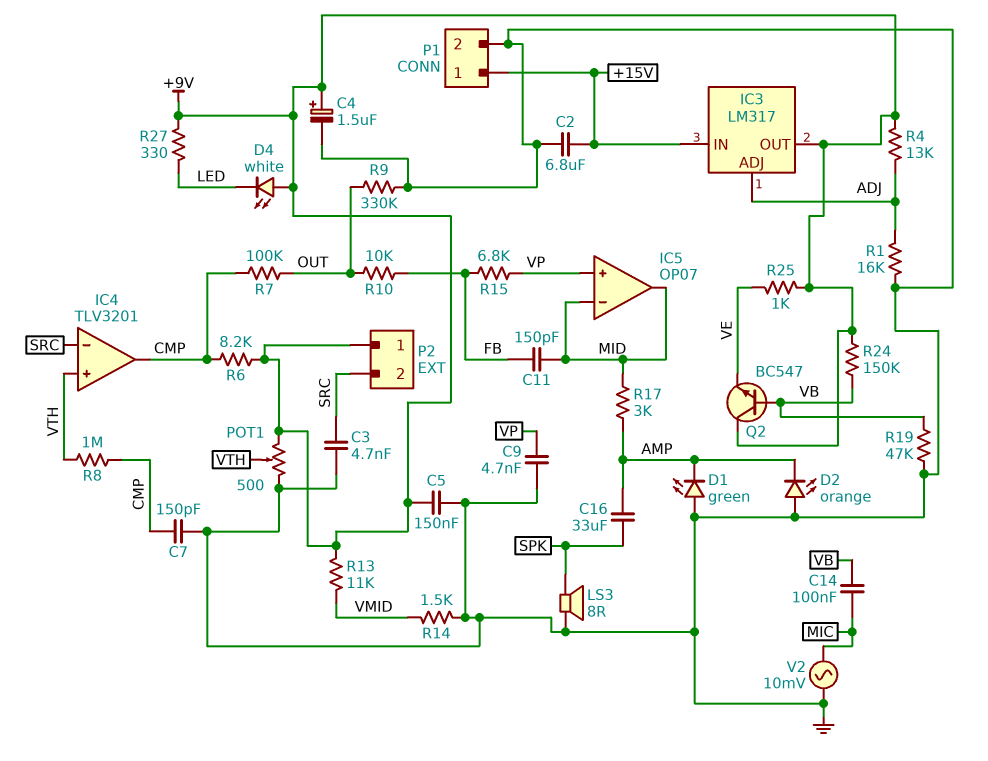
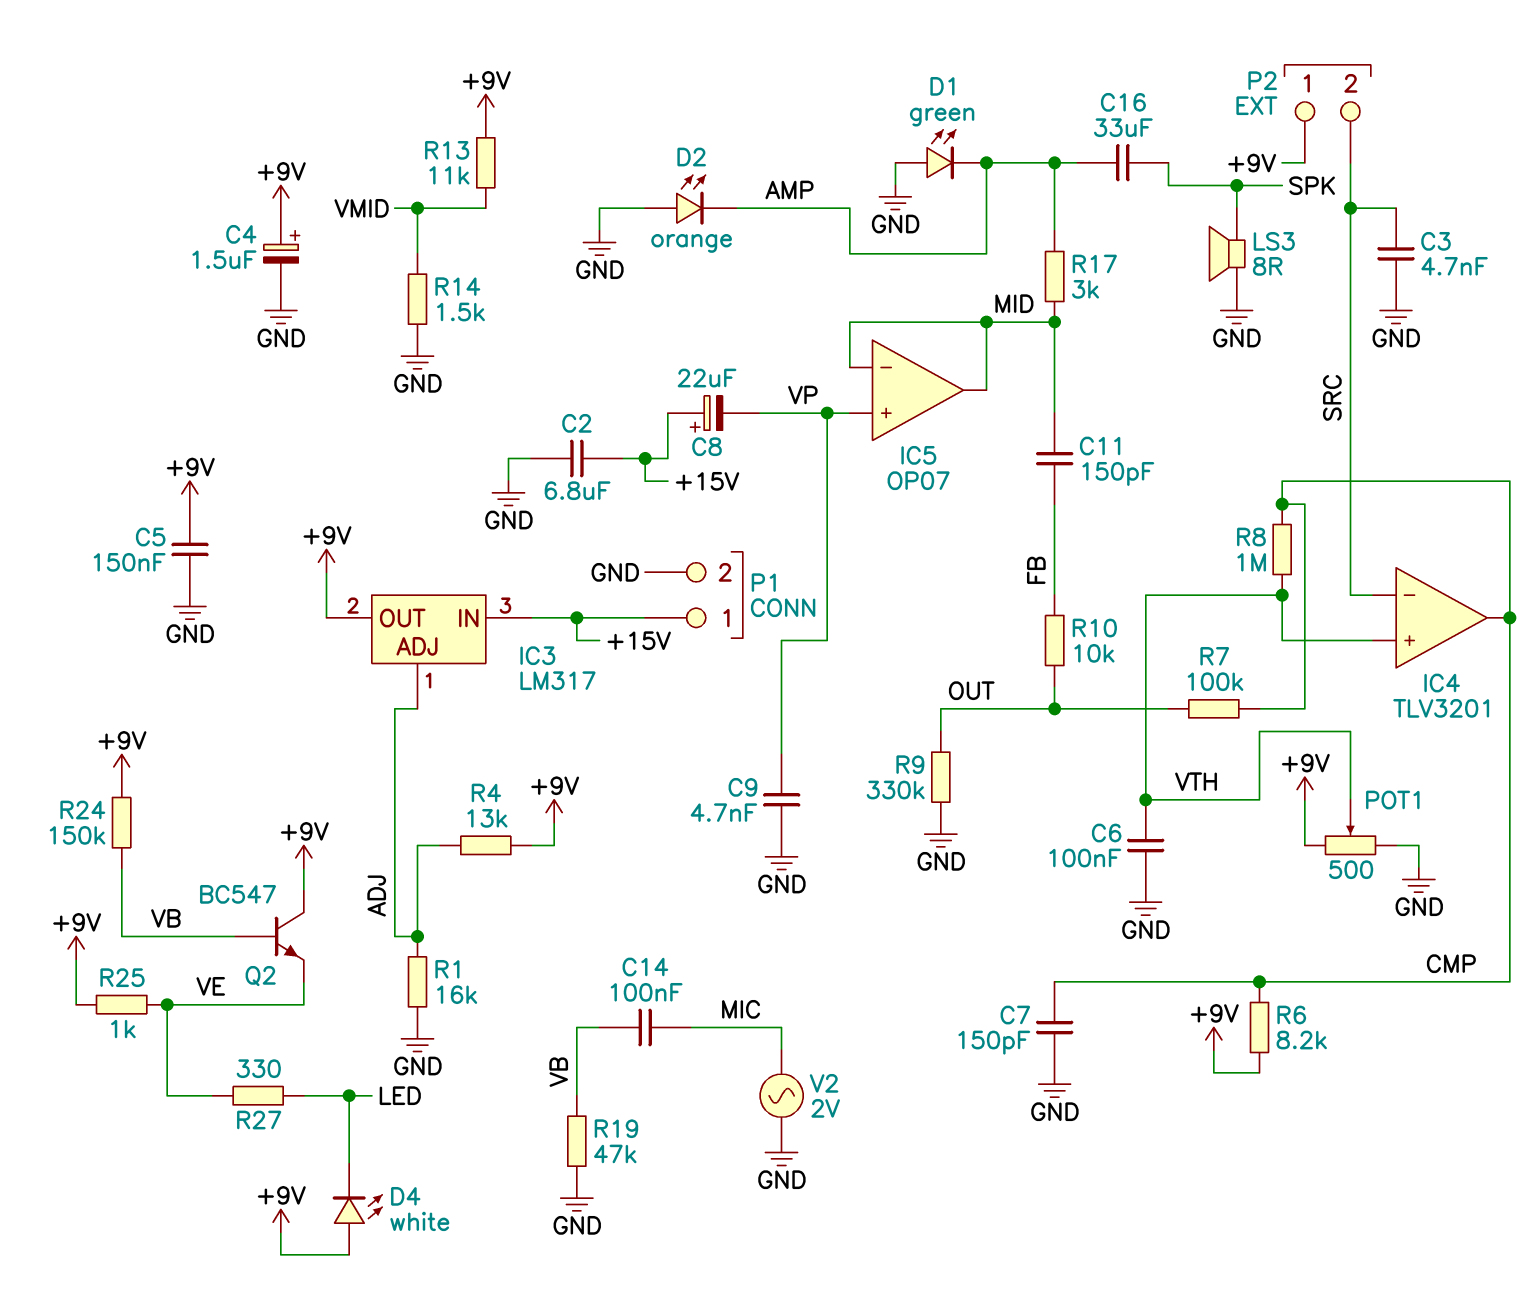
C6: none -> 100nF (GND, VTH)
C8: none -> 22uF (plus +15V, minus VP)
R15: 6.8k (FB, VP) -> none
R27: 330 (+9V, LED) -> 330 (LED, VE)
V2: AC 10mV (GND, MIC) -> AC 2V (GND, MIC)

